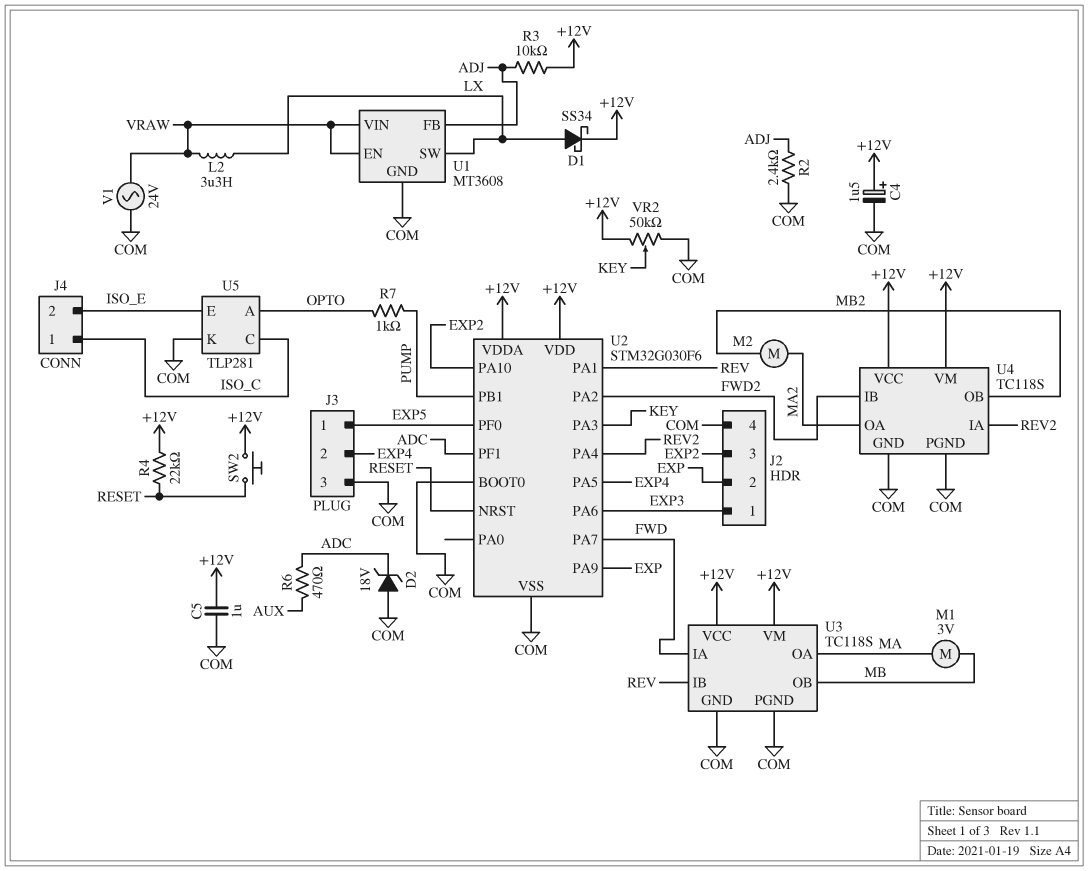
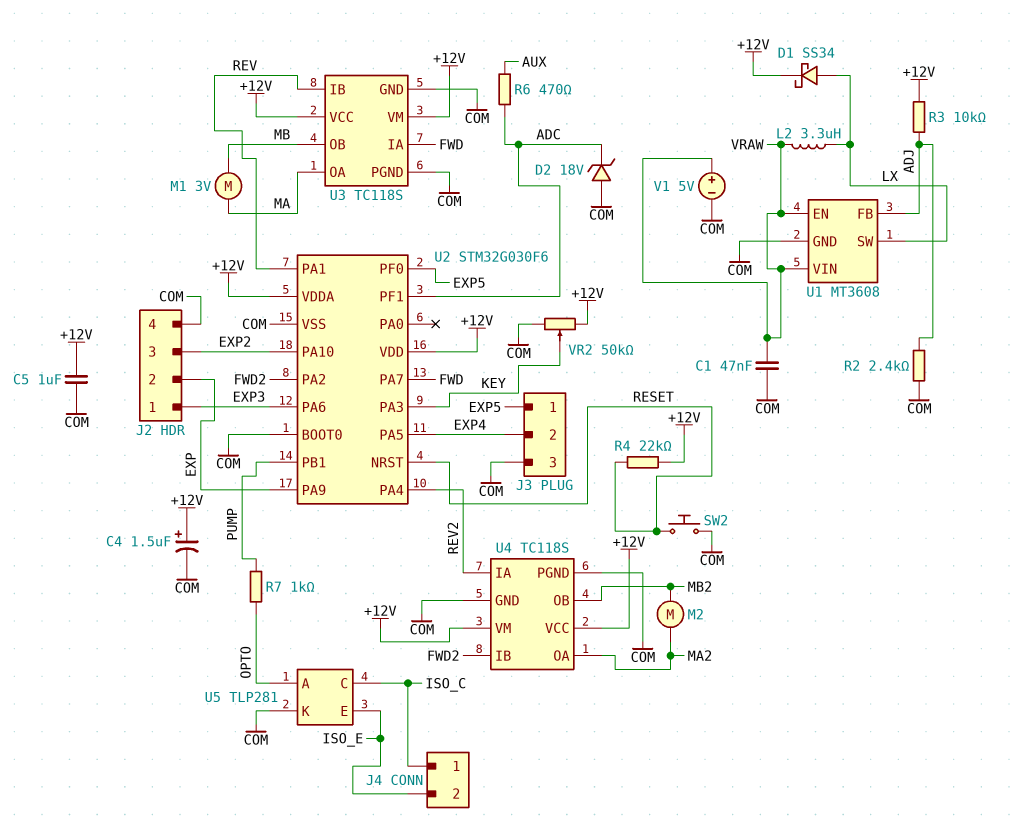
C1: none -> 47nF (COM, VRAW)
SW2: button (+12V, RESET) -> button (COM, RESET)
V1: AC 24V (COM, VRAW) -> 5V (plus VRAW, minus COM)

